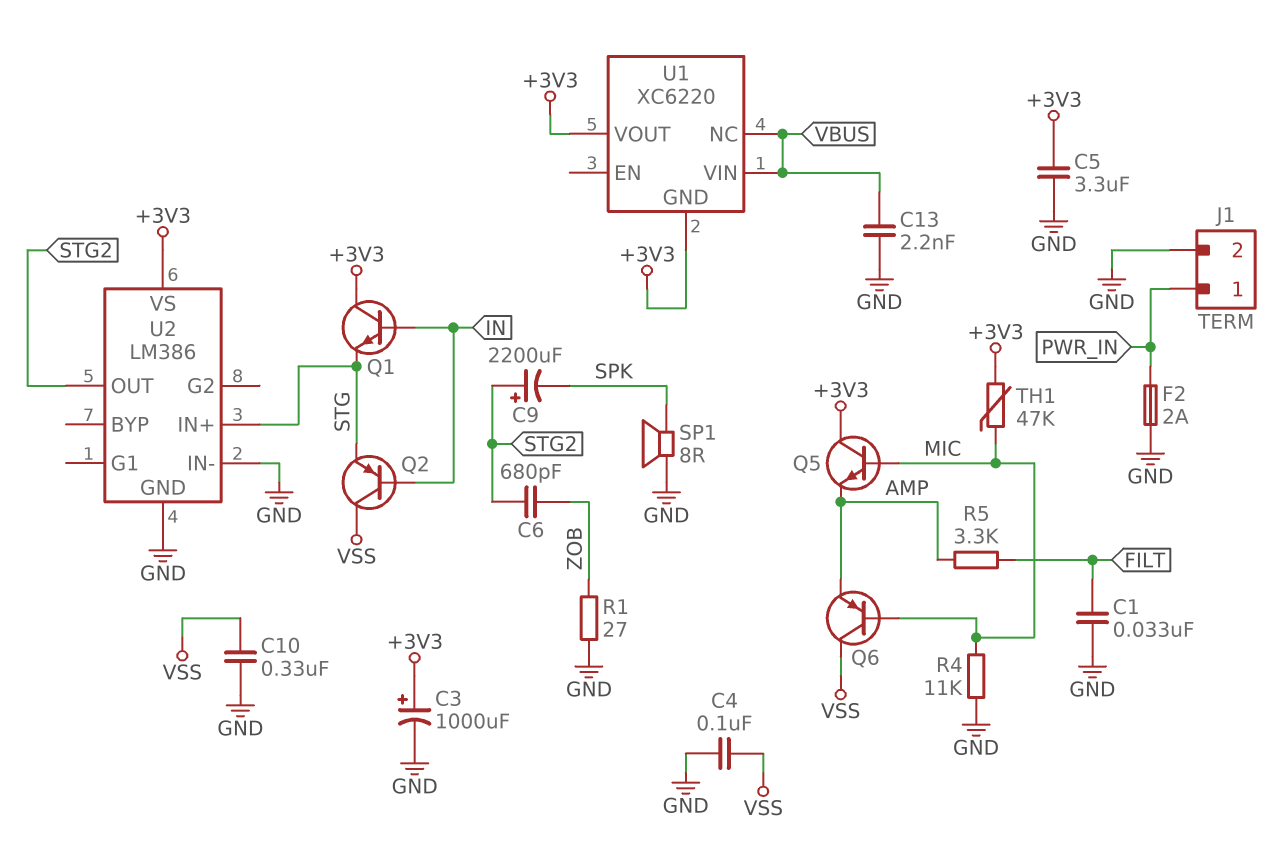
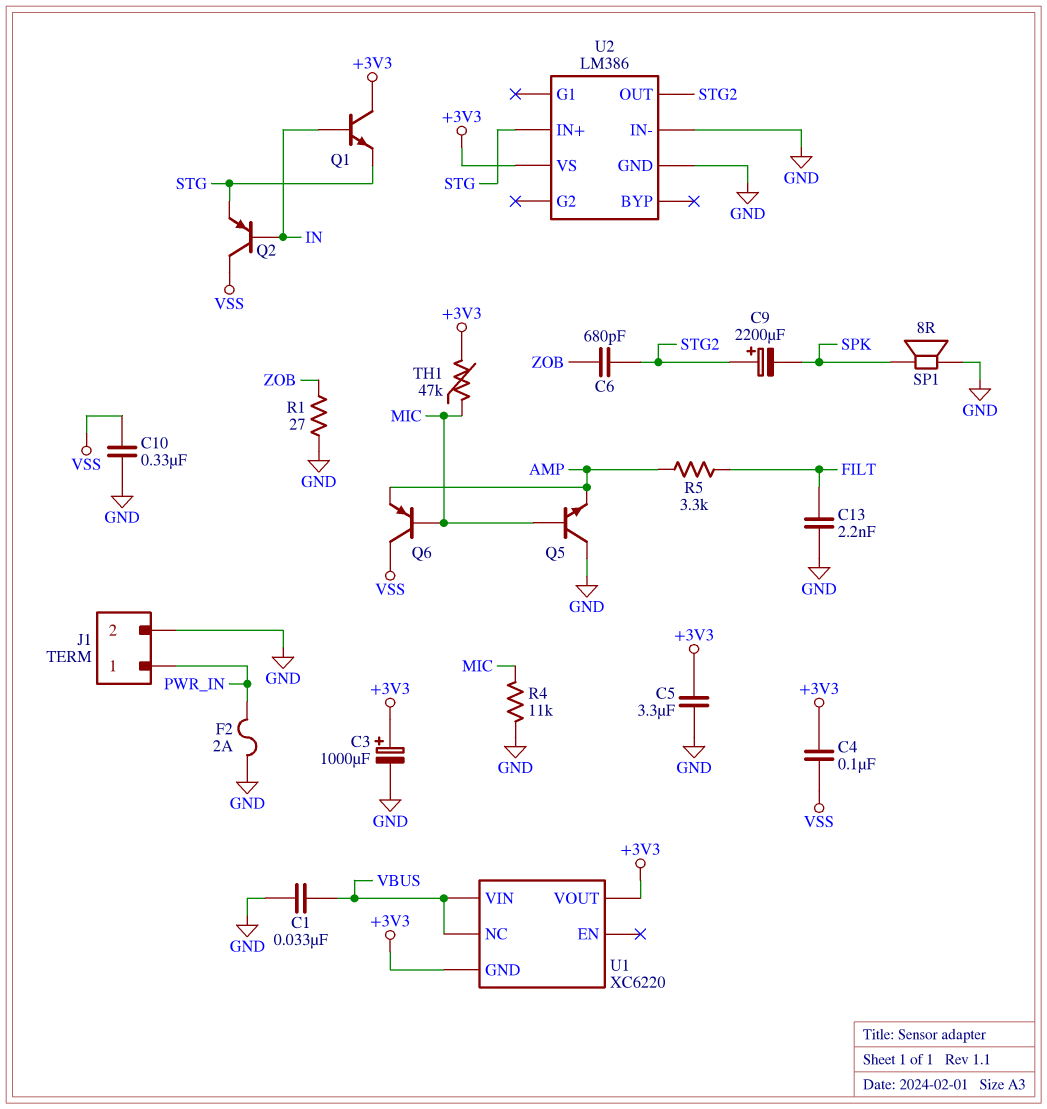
C1: 33nF (FILT, GND) -> 33nF (GND, VBUS)
C4: 100nF (GND, VSS) -> 100nF (+3V3, VSS)
C13: 2.2nF (GND, VBUS) -> 2.2nF (FILT, GND)
Q5: NPN (B MIC, C +3V3, E AMP) -> NPN (B MIC, C GND, E AMP)

